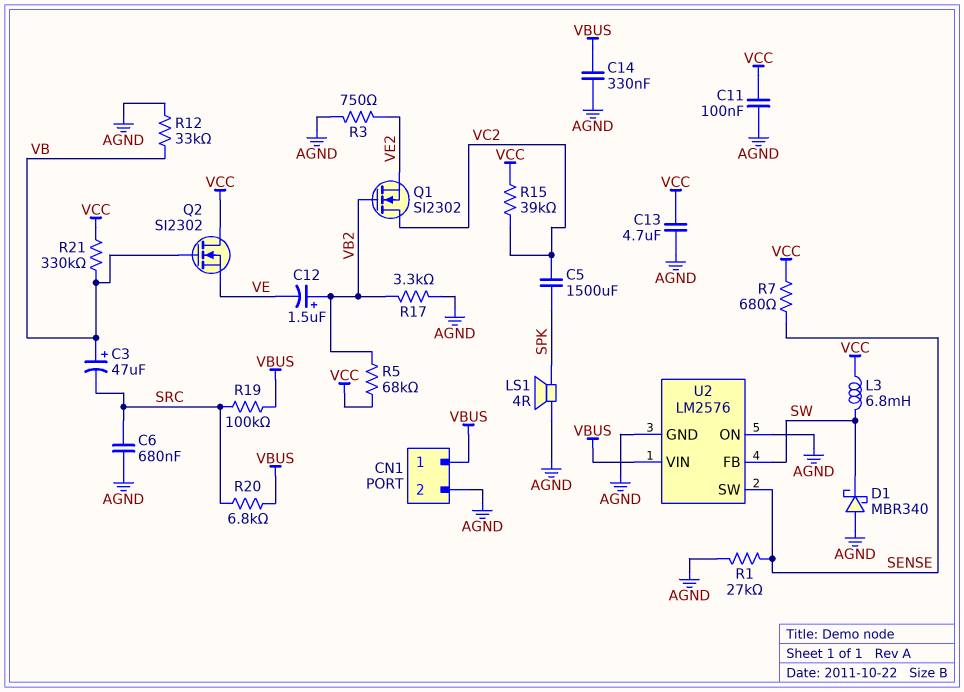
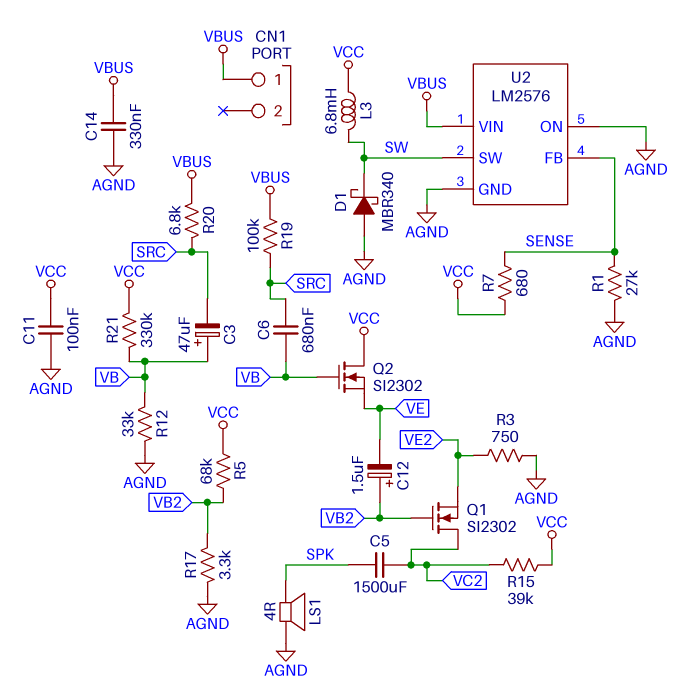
C6: 680nF (AGND, SRC) -> 680nF (SRC, VB)
C13: 4.7uF (AGND, VCC) -> none
CN1 pin 2: AGND -> none
U2 pin FB: SW -> SENSE
U2 pin SW: SENSE -> SW

